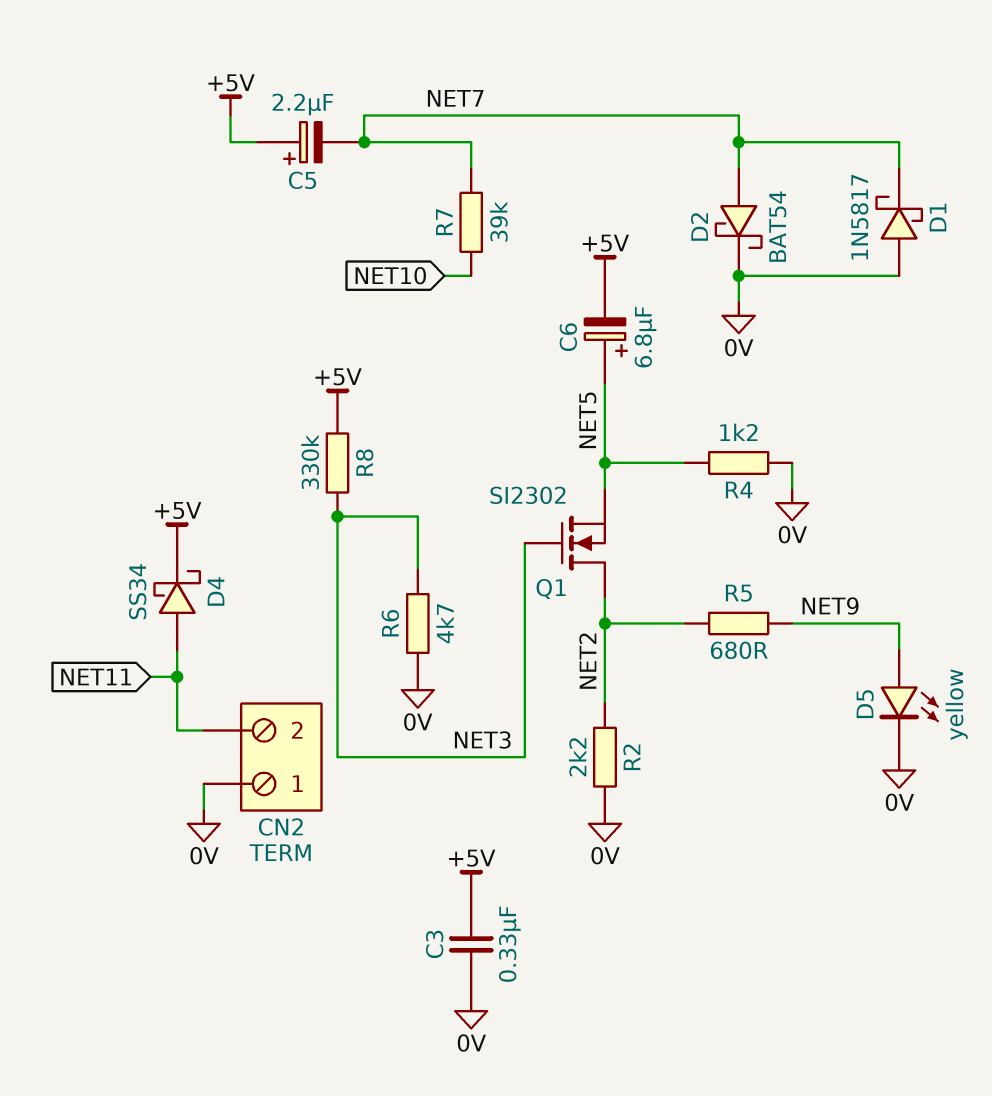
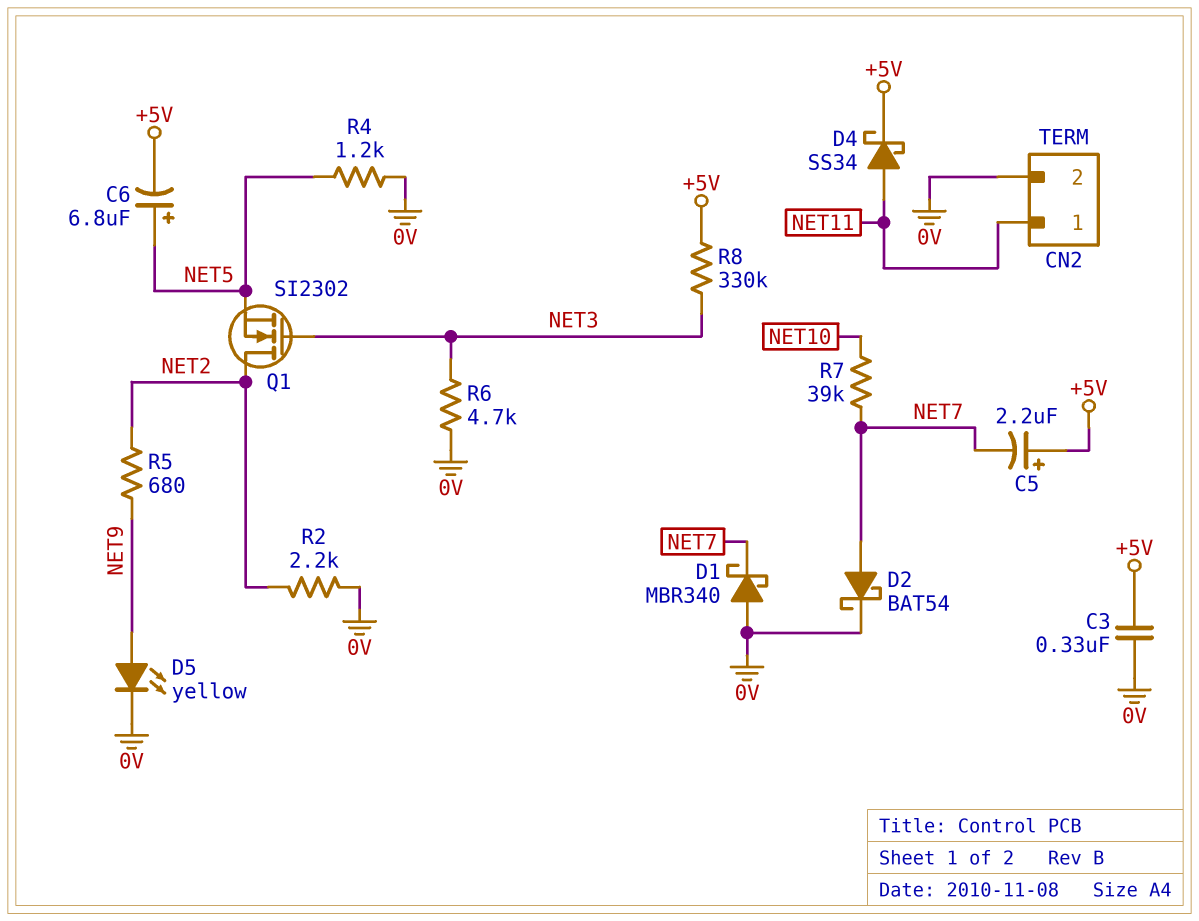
CN2 pin 1: 0V -> NET11
CN2 pin 2: NET11 -> 0V
D1: schottky 1N5817 (A 0V, K NET7) -> schottky MBR340 (A 0V, K NET7)

